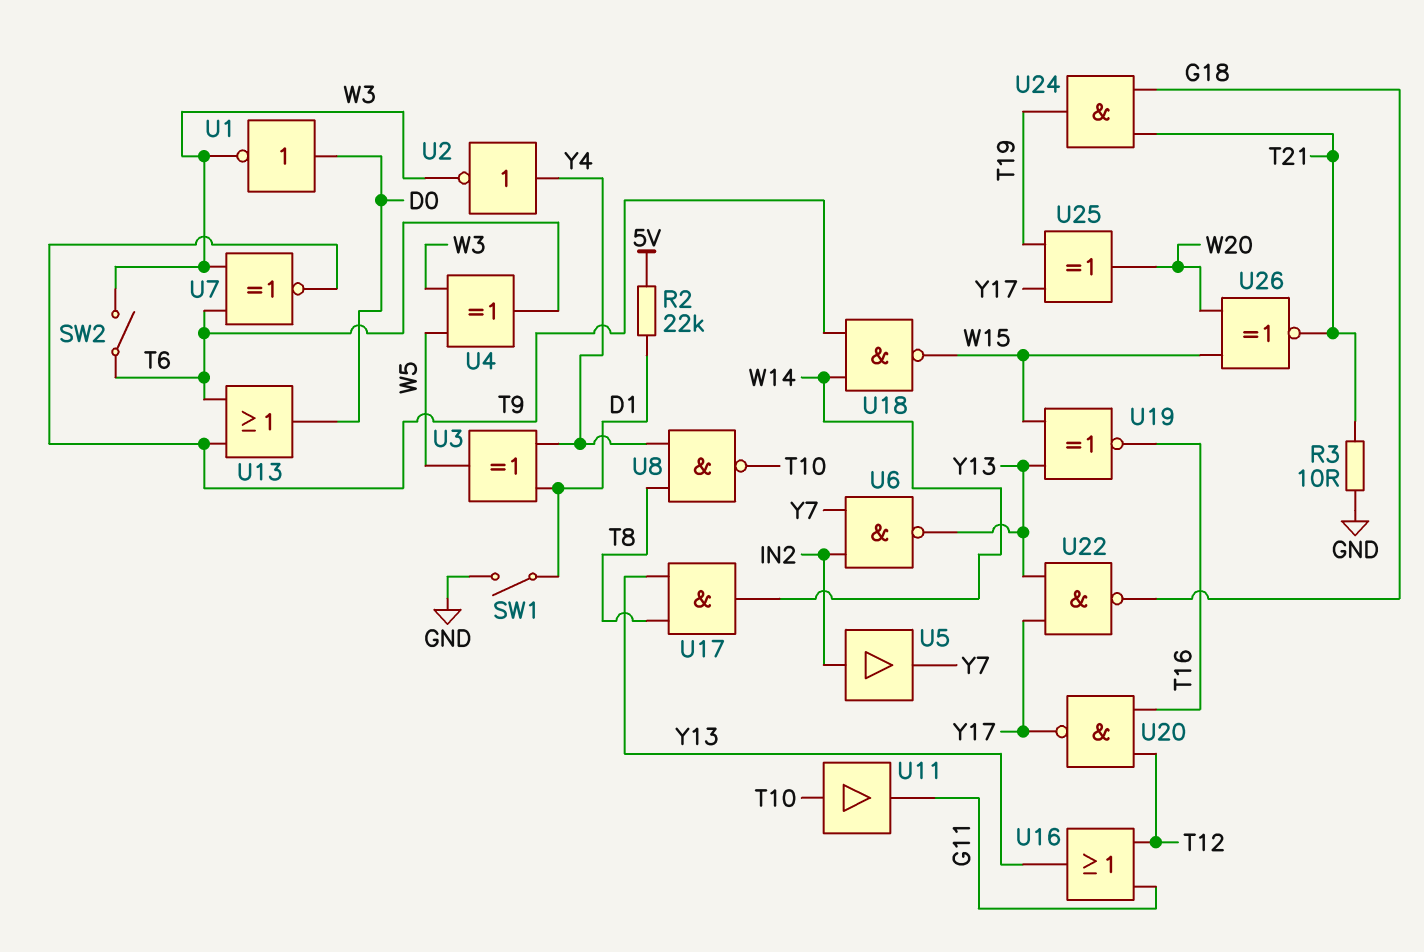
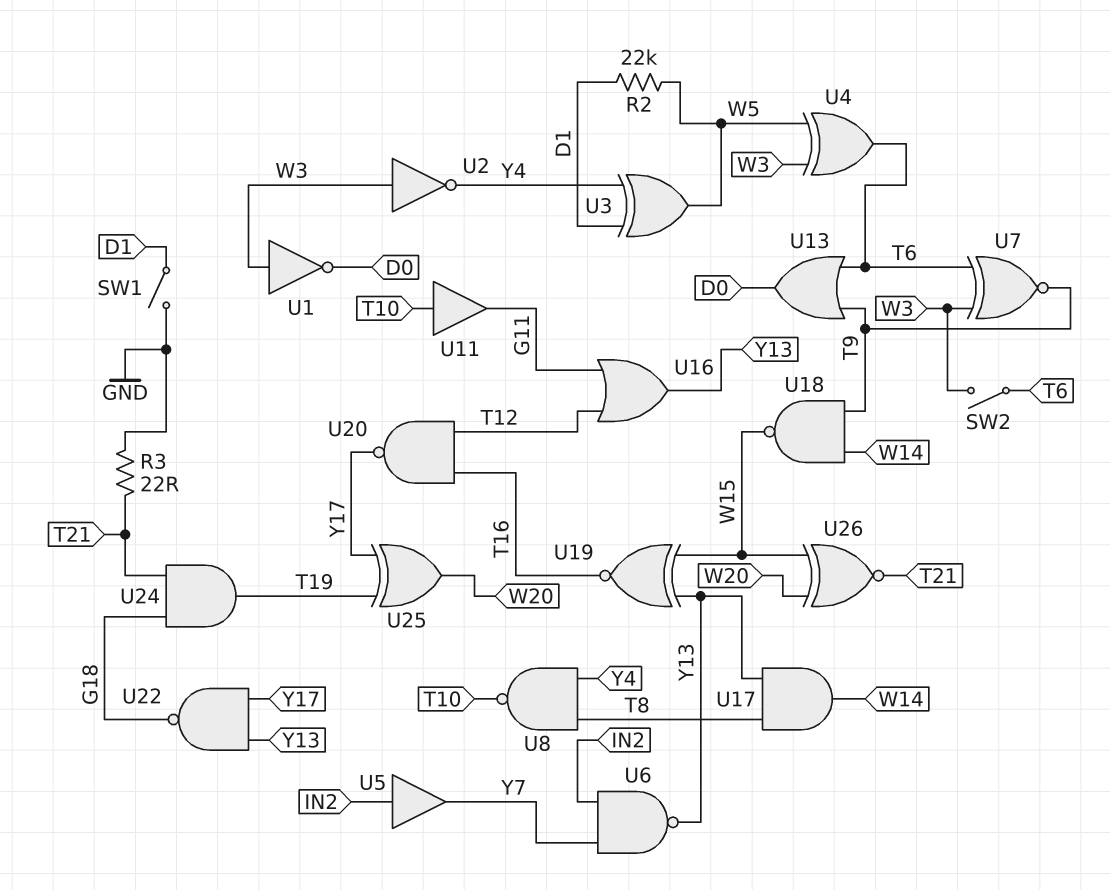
R2: 22k (5V, D1) -> 22k (D1, W5)
R3: 10 (GND, T21) -> 22 (GND, T21)
U1: NOT (in D0, out W3) -> NOT (in W3, out D0)
U2: NOT (in Y4, out W3) -> NOT (in W3, out Y4)

